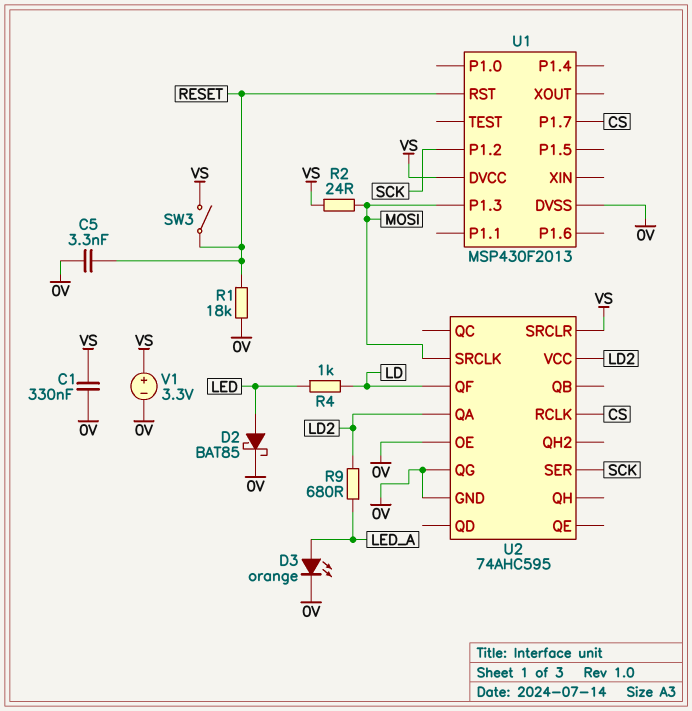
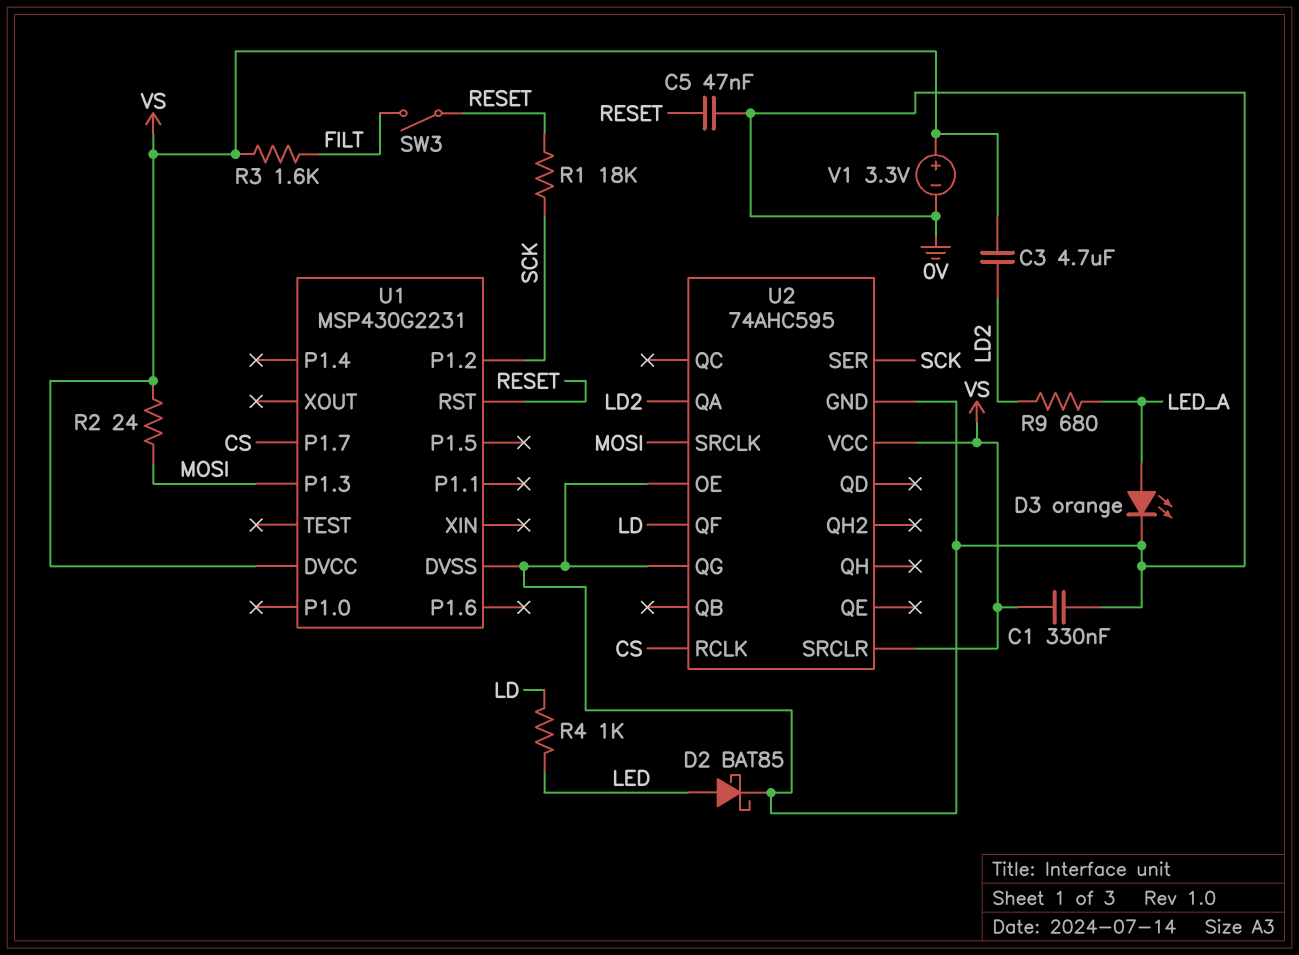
C3: none -> 4.7uF (LD2, VS)
C5: 3.3nF (0V, RESET) -> 47nF (0V, RESET)
R1: 18k (0V, RESET) -> 18k (RESET, SCK)
R3: none -> 1.6k (FILT, VS)
SW3: switch (RESET, VS) -> switch (FILT, RESET)
U1: MSP430F2013 -> MSP430G2231
U2 pin VCC: LD2 -> VS

